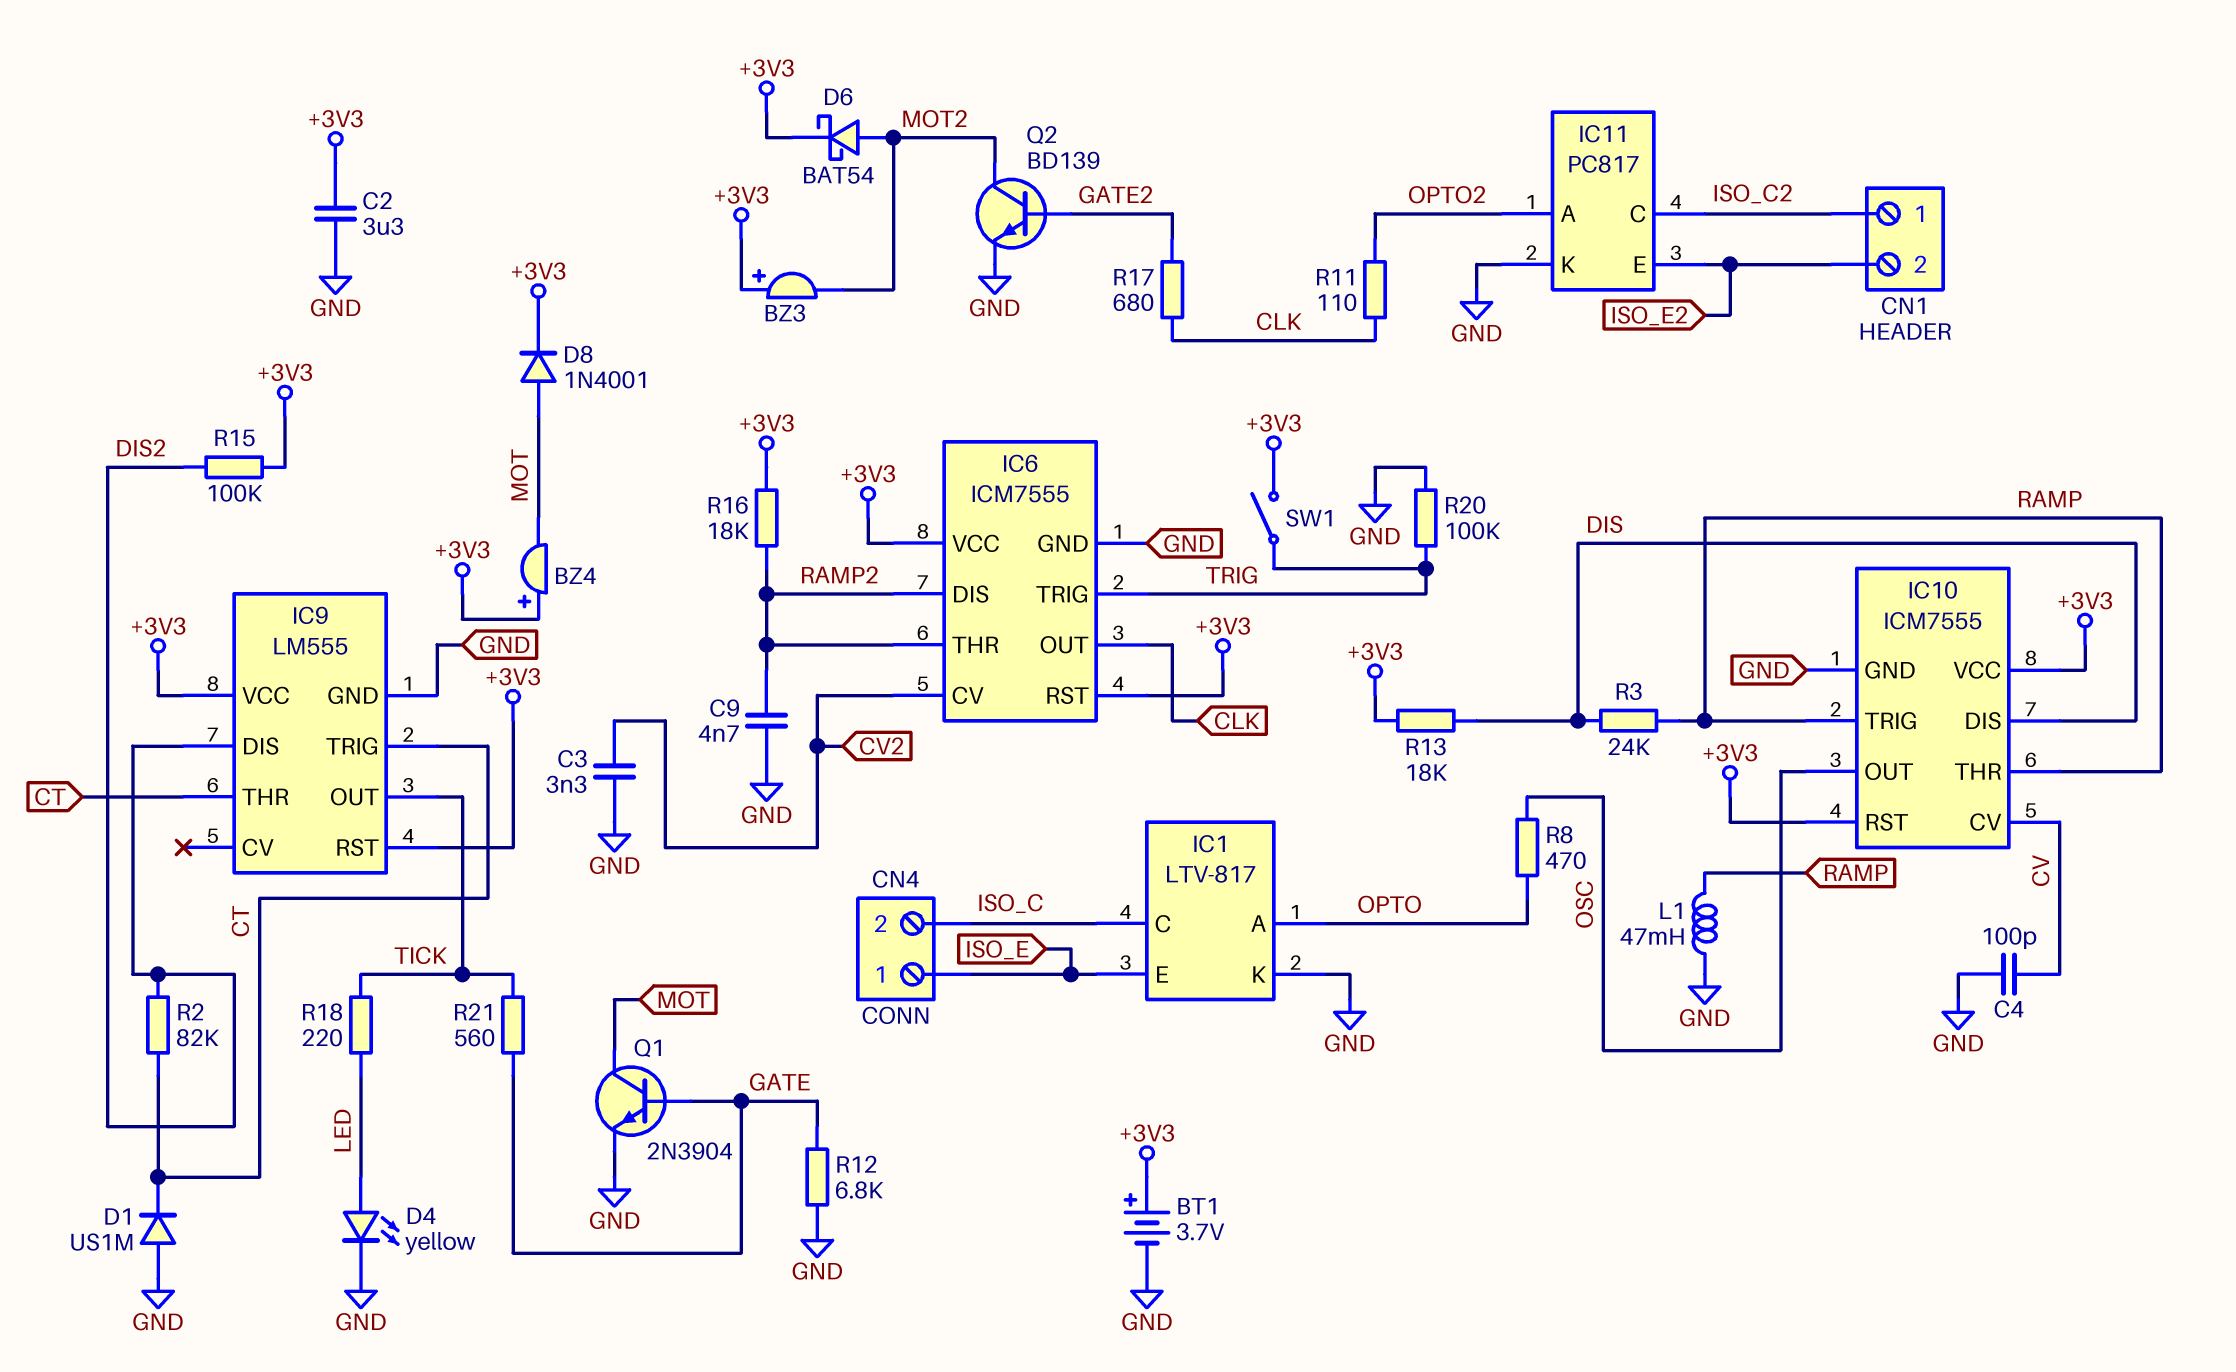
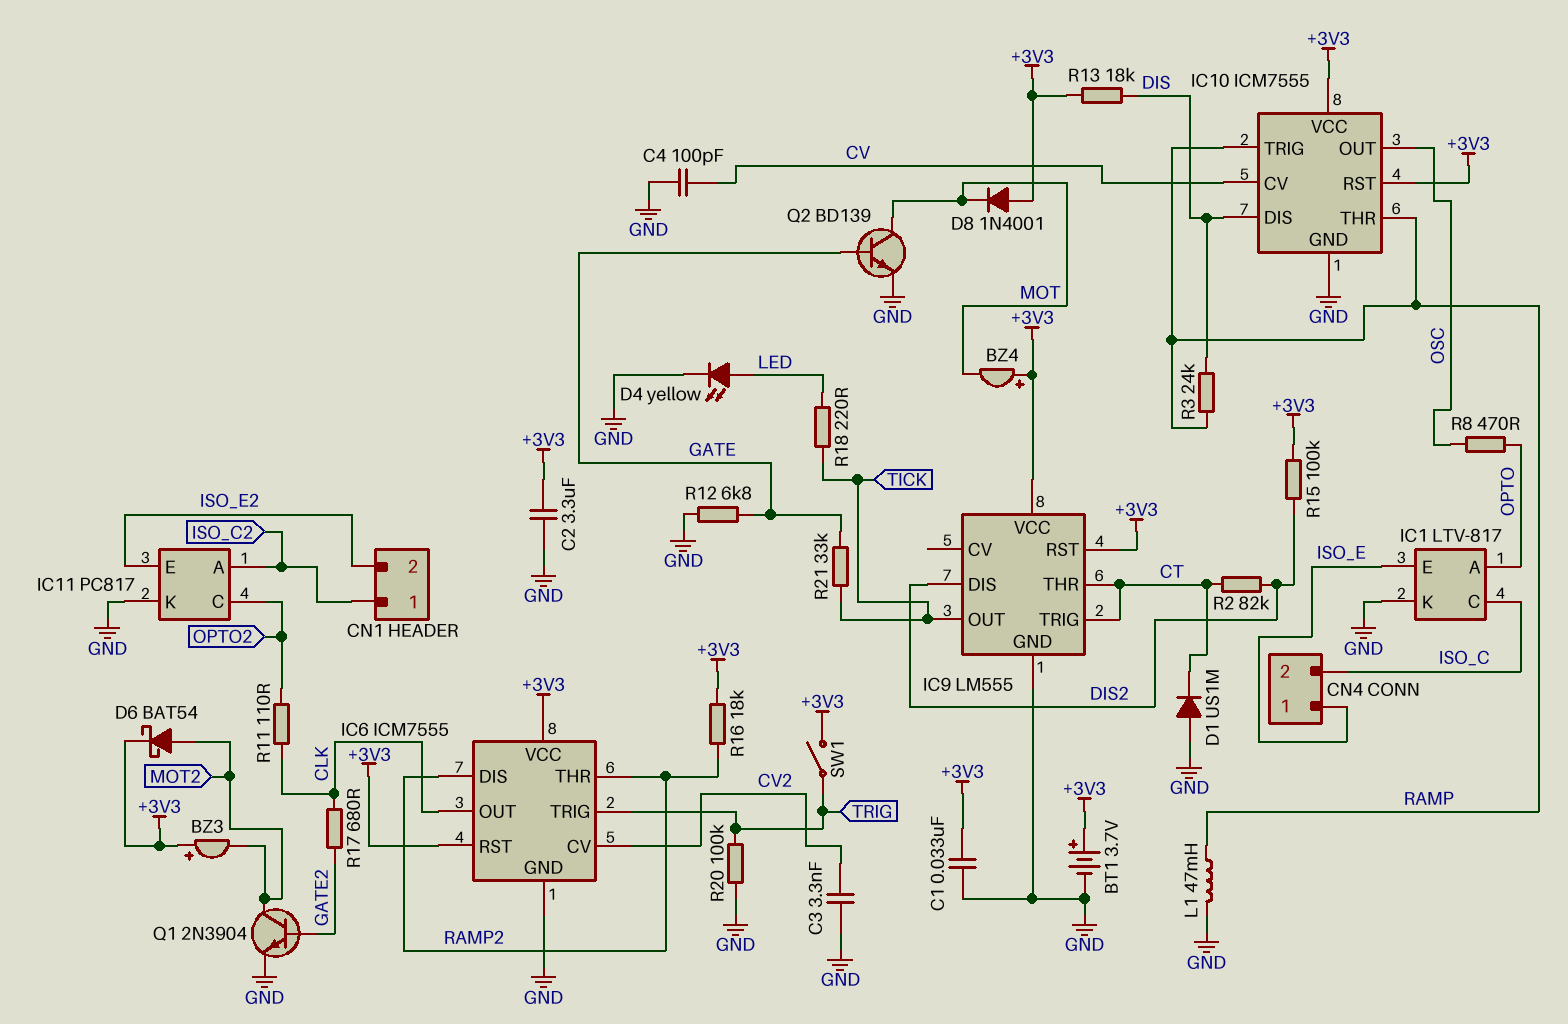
C1: none -> 33nF (+3V3, GND)
C9: 4.7nF (GND, RAMP2) -> none
D8: diode 1N4001 (A MOT, K +3V3) -> diode 1N4001 (A +3V3, K MOT)
IC11 pin A: OPTO2 -> ISO_C2
IC11 pin C: ISO_C2 -> OPTO2
Q1: NPN 2N3904 (B GATE, C MOT, E GND) -> NPN 2N3904 (B GATE2, C MOT2, E GND)
Q2: NPN BD139 (B GATE2, C MOT2, E GND) -> NPN BD139 (B GATE, C MOT, E GND)
R21: 560 (GATE, TICK) -> 33k (GATE, TICK)

